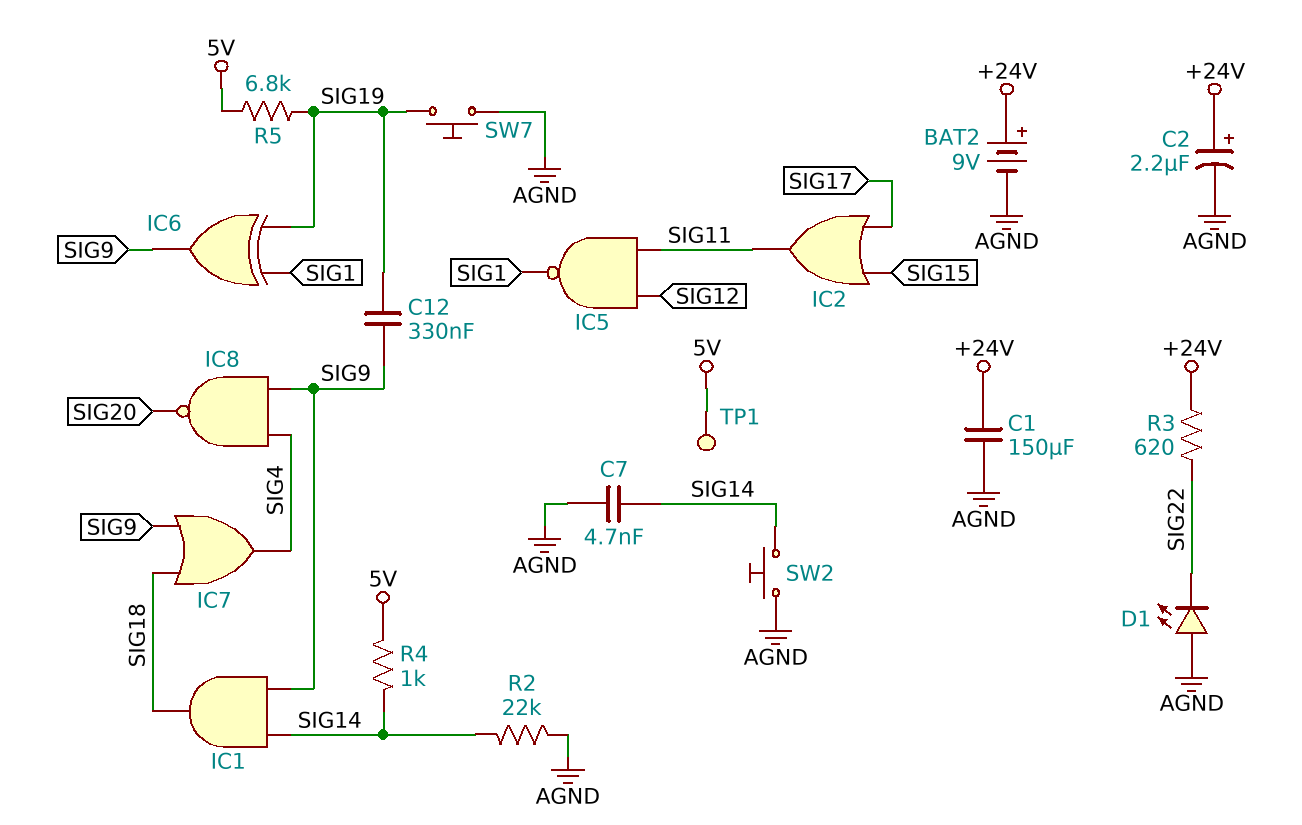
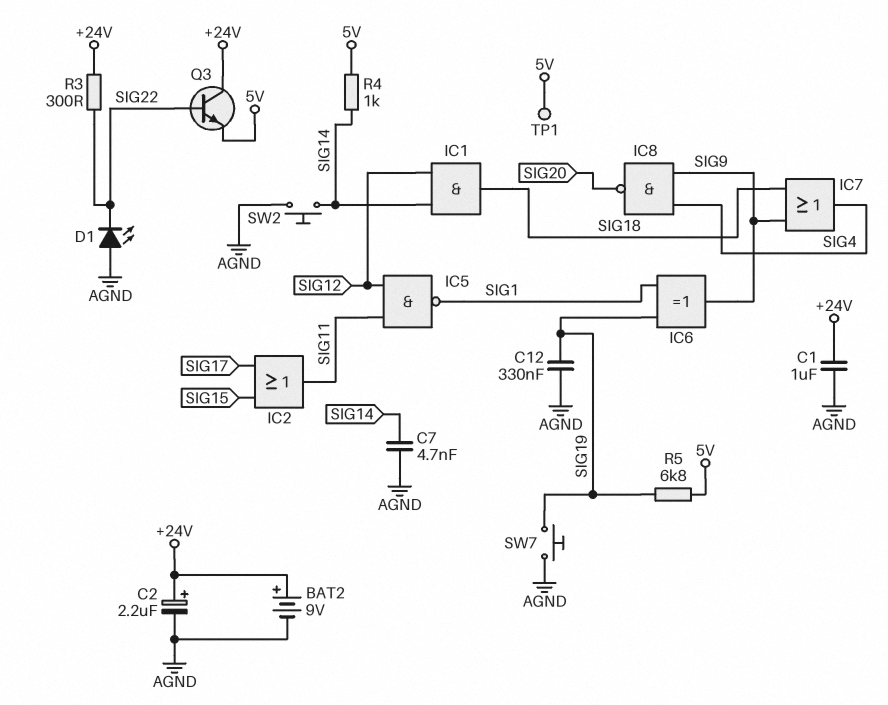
C1: 150uF (+24V, AGND) -> 1uF (+24V, AGND)
C12: 330nF (SIG9, SIG19) -> 330nF (AGND, SIG19)
IC1: AND (in SIG9, in SIG14, out SIG18) -> AND (in SIG12, in SIG14, out SIG18)
Q3: none -> NPN (B SIG22, C +24V, E 5V)
R2: 22k (AGND, SIG14) -> none
R3: 620 (+24V, SIG22) -> 300 (+24V, SIG22)

